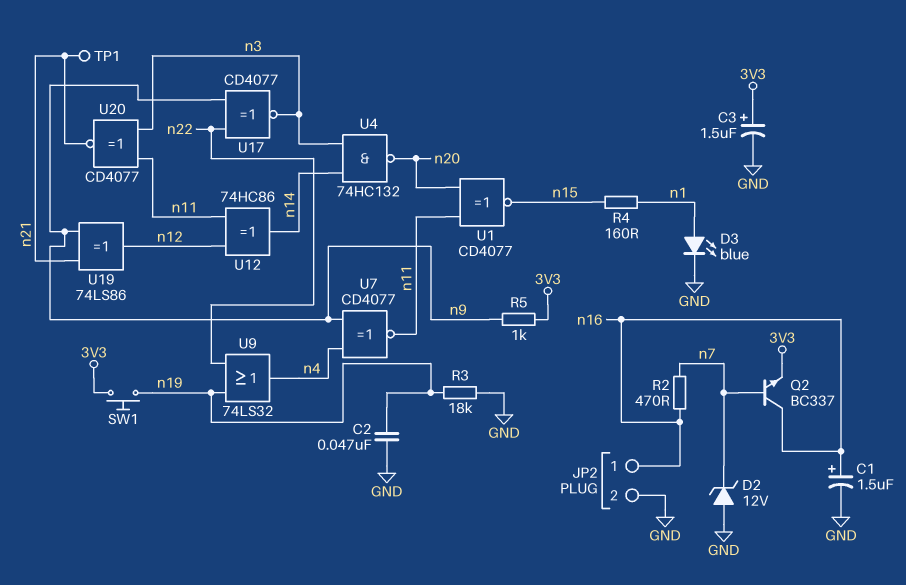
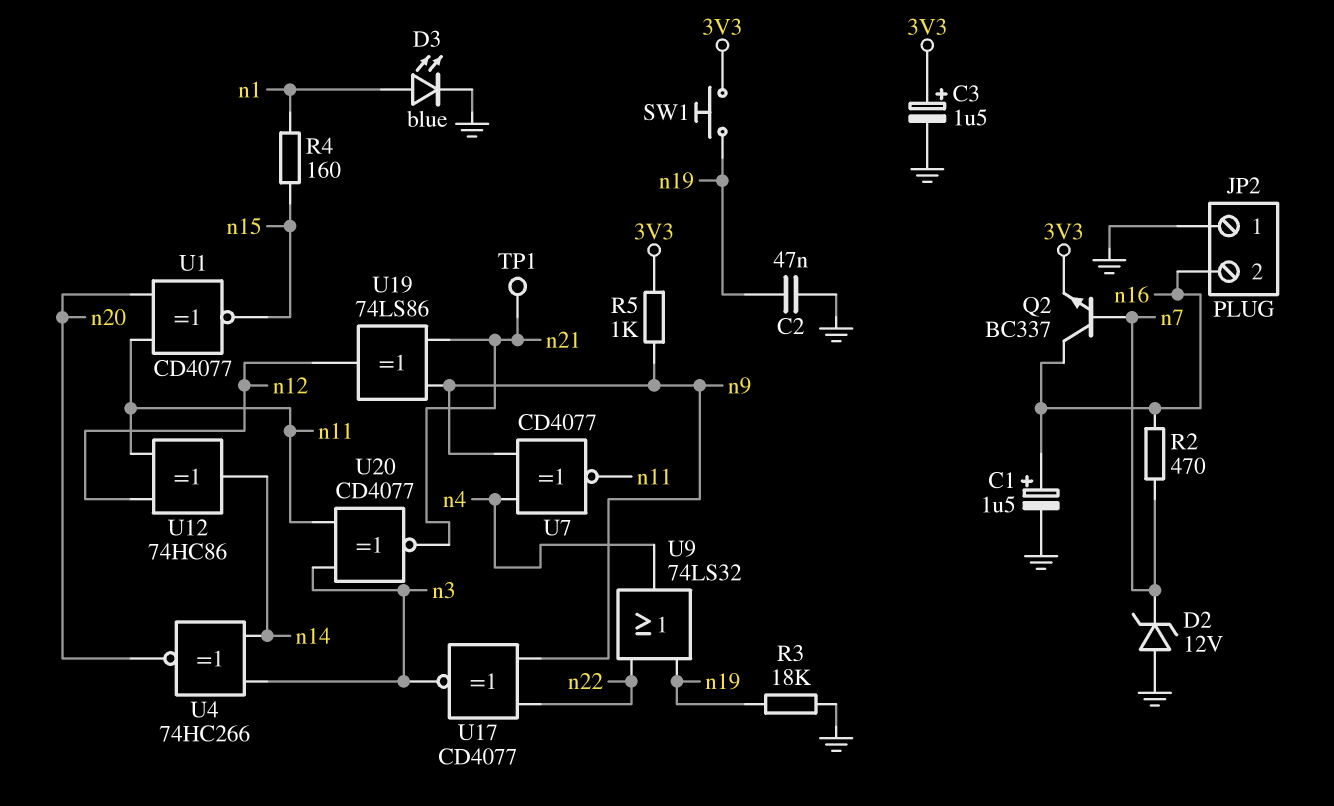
JP2 pin 1: n16 -> GND
JP2 pin 2: GND -> n16
U4: NAND 74HC132 (in n3, in n14, out n20) -> XNOR 74HC266 (in n3, in n14, out n20)

